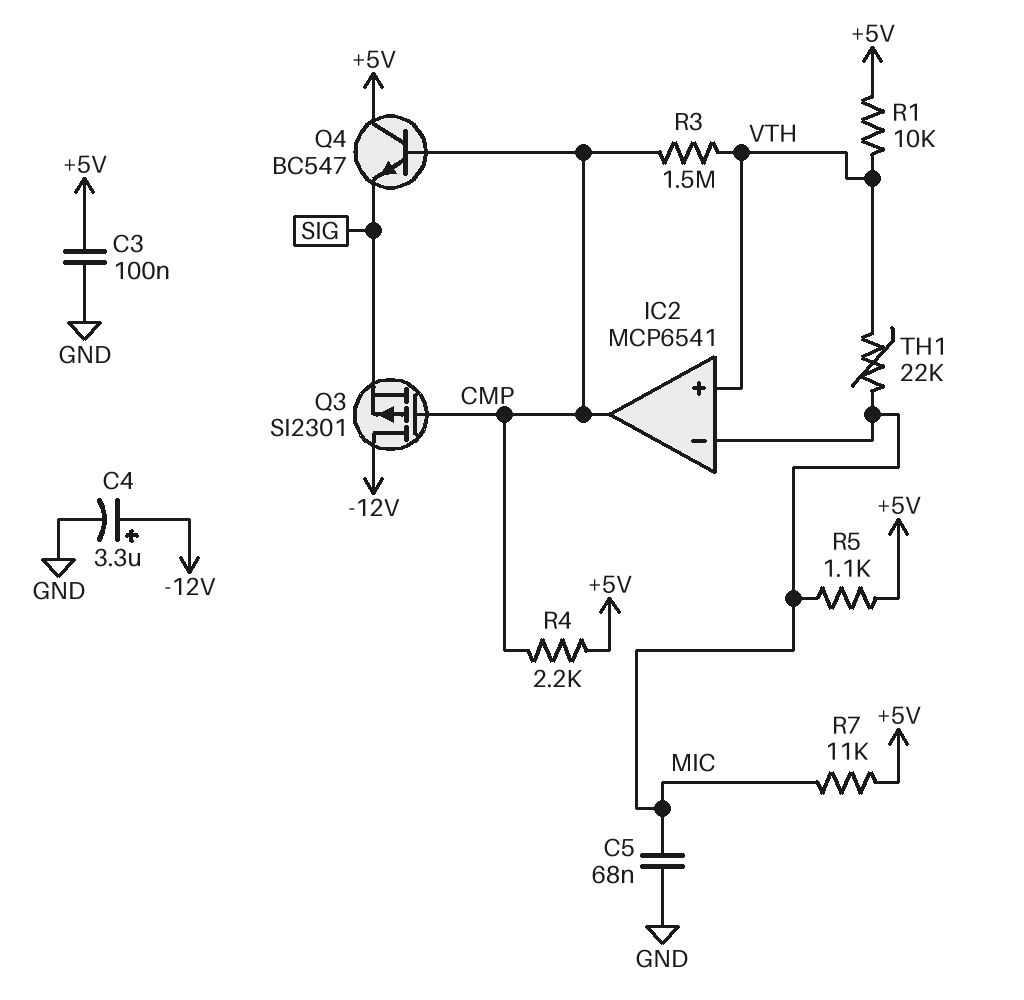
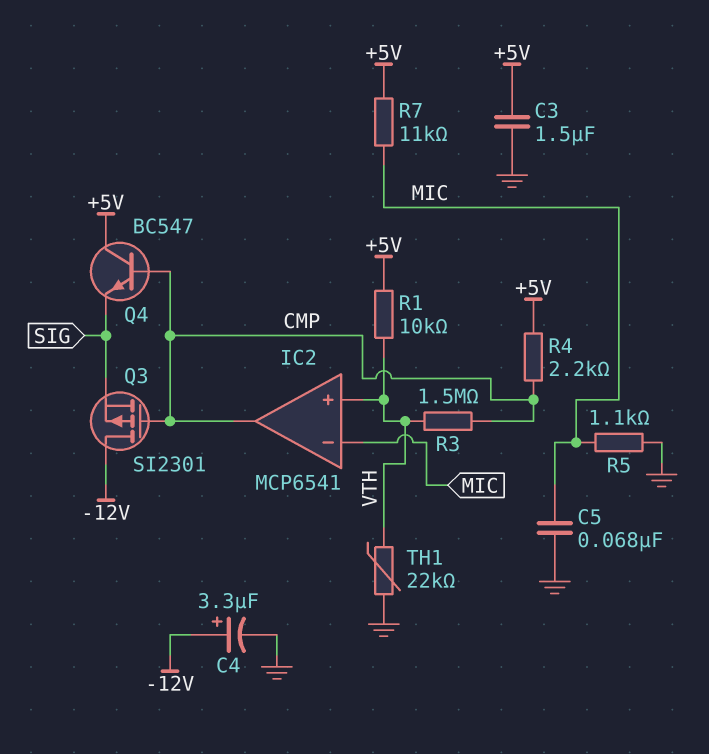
C3: 100nF (+5V, GND) -> 1.5uF (+5V, GND)
R5: 1.1k (+5V, MIC) -> 1.1k (GND, MIC)
TH1: 22k (MIC, VTH) -> 22k (GND, VTH)

